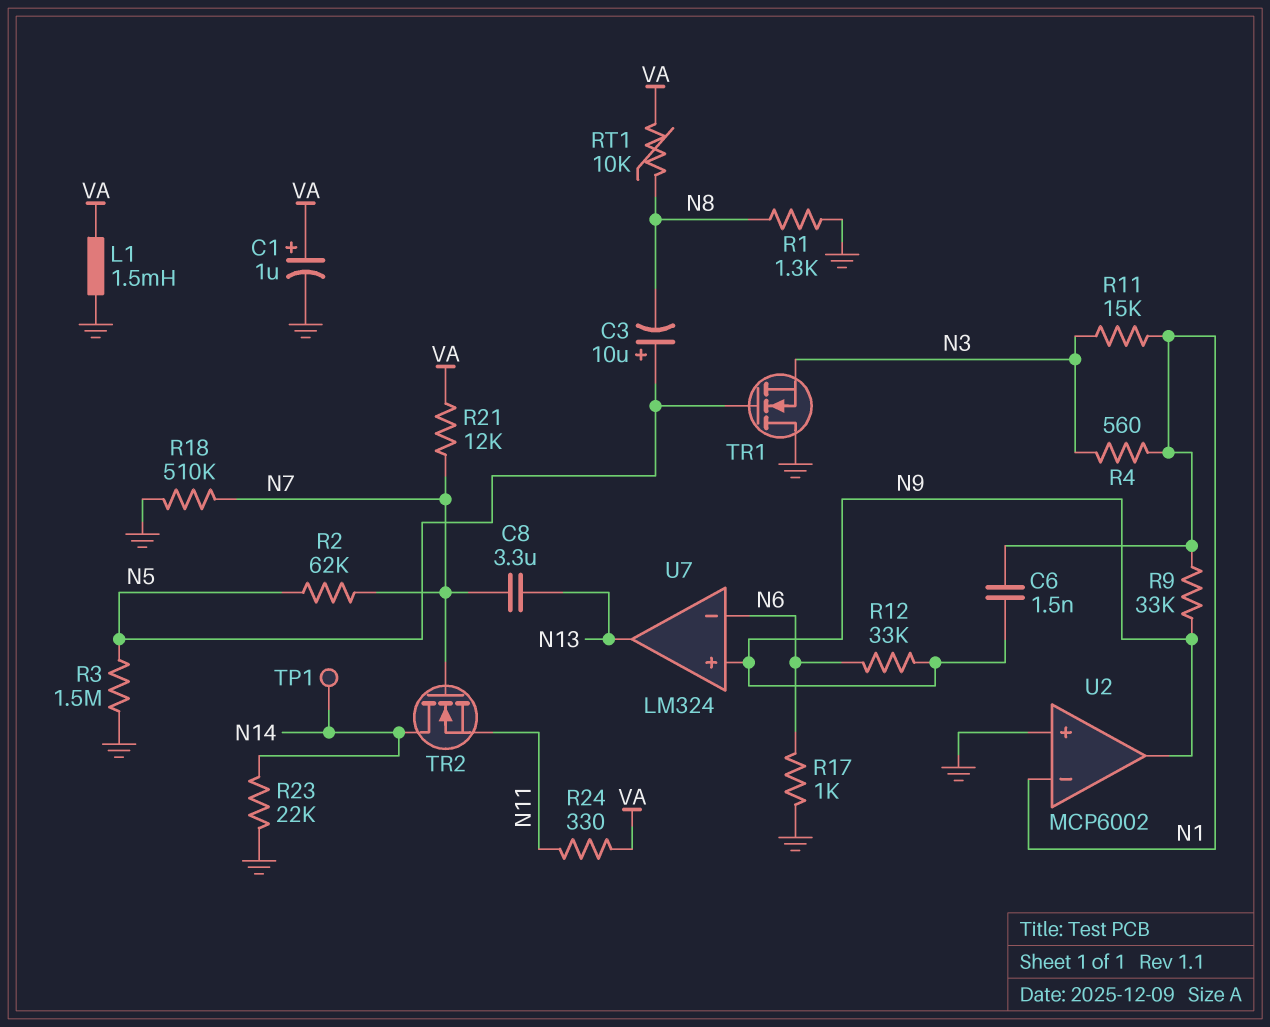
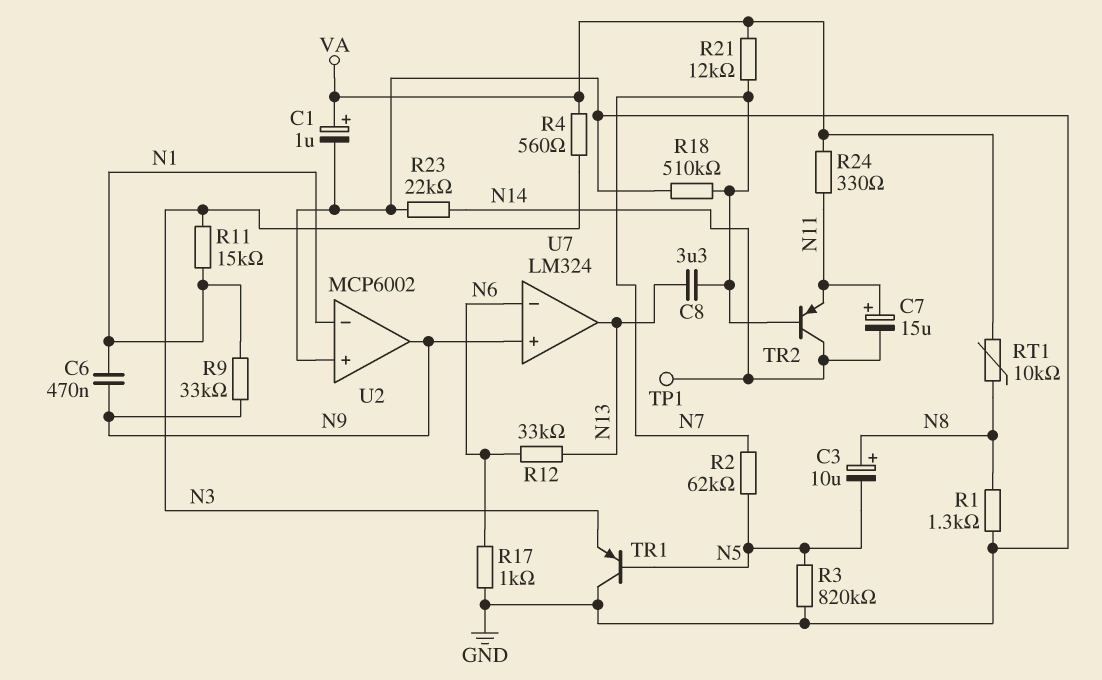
C3: 10uF (plus N5, minus N8) -> 10uF (plus N8, minus N5)
C6: 1.5nF (N1, N9) -> 470nF (N1, N9)
C7: none -> 15uF (plus N11, minus N14)
L1: 1.5mH (GND, VA) -> none
R3: 1.5M (GND, N5) -> 820k (GND, N5)
R4: 560 (N1, N3) -> 560 (N3, VA)
R12: 33k (N6, N9) -> 33k (N6, N13)
TR1: NMOS (G N5, D GND, S N3) -> PNP (B N5, C GND, E N3)
TR2: NMOS (G N7, D N14, S N11) -> PNP (B N7, C N14, E N11)

